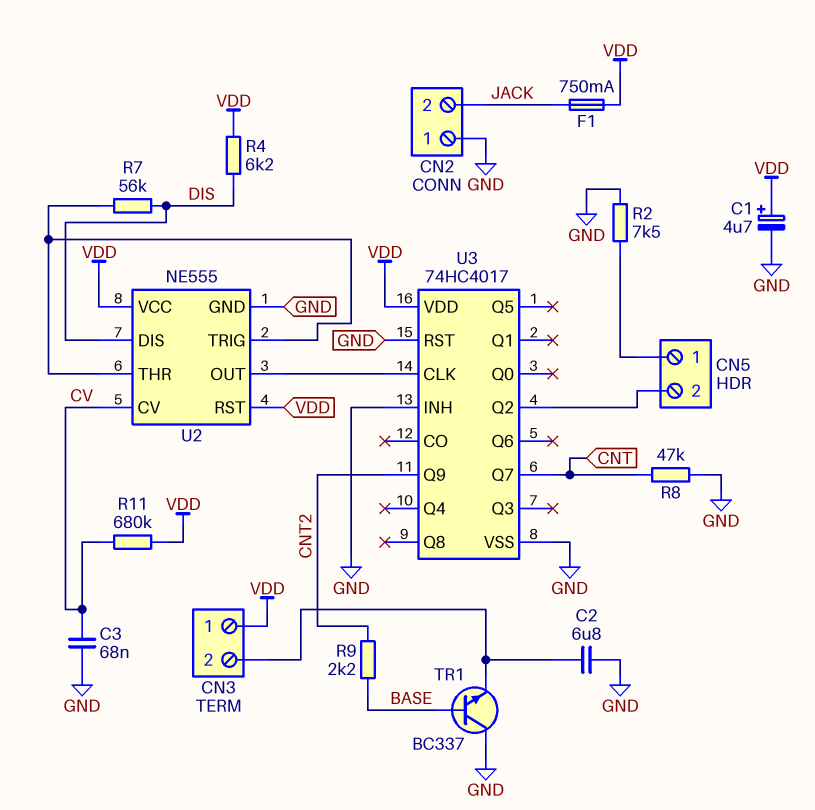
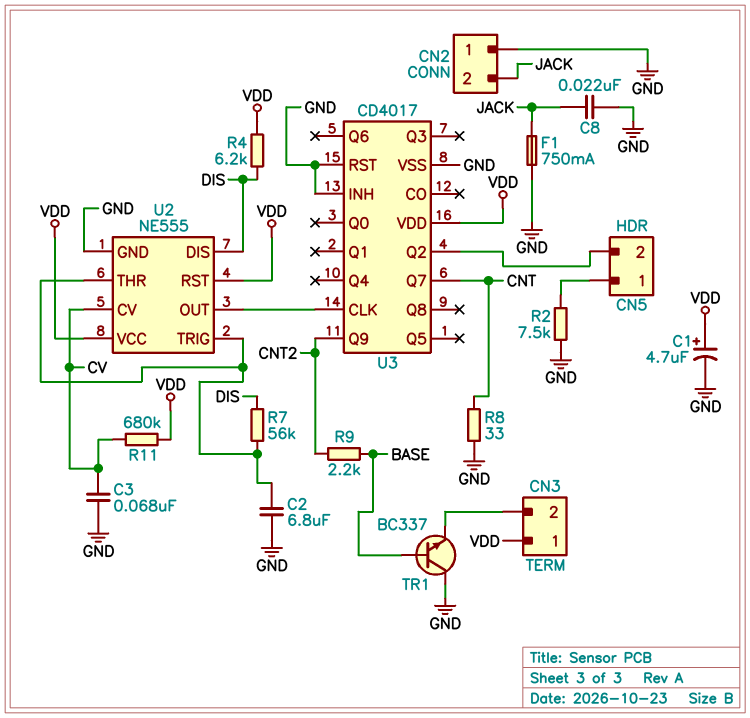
C2: 6.8uF (CN3/2, GND) -> 6.8uF (GND, U2/THR)
C8: none -> 22nF (GND, JACK)
F1: 750mA (JACK, VDD) -> 750mA (GND, JACK)
R8: 47k (CNT, GND) -> 33 (CNT, GND)
U3: 74HC4017 -> CD4017

